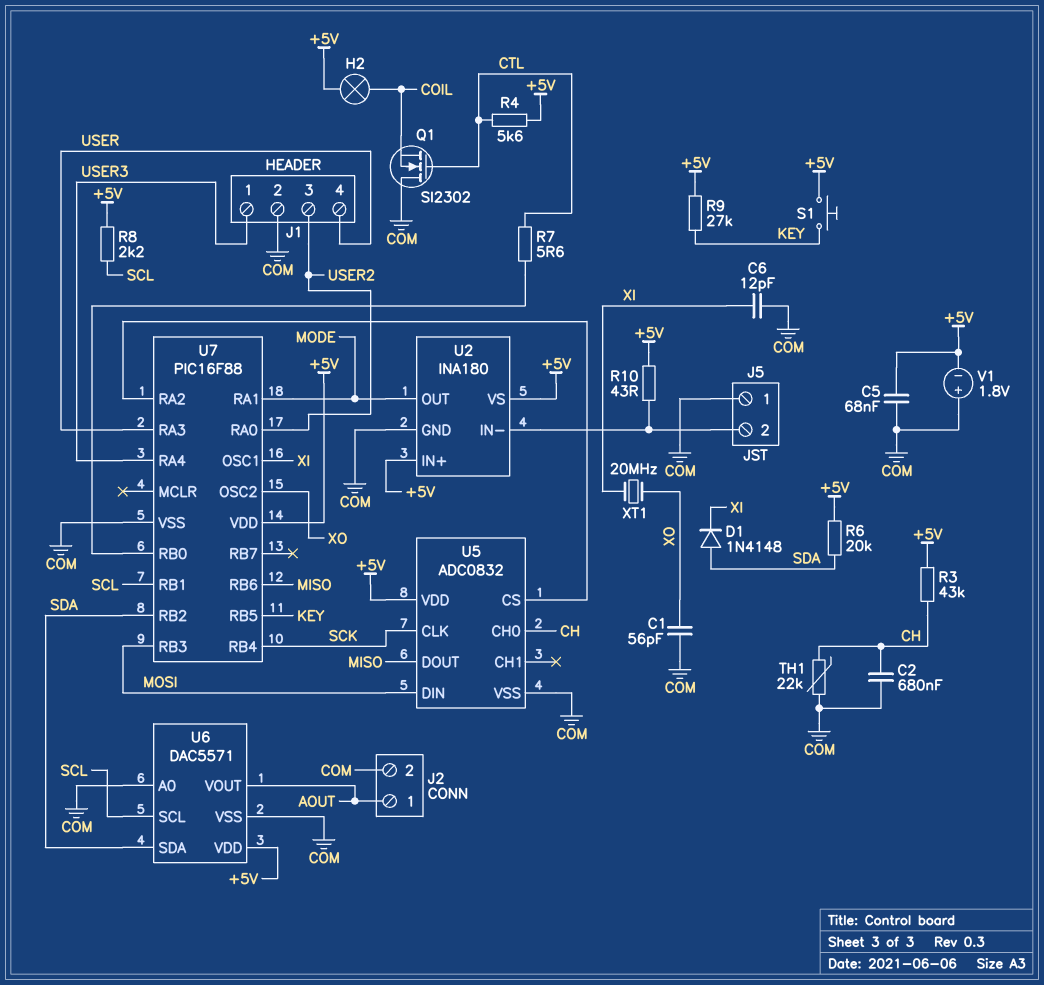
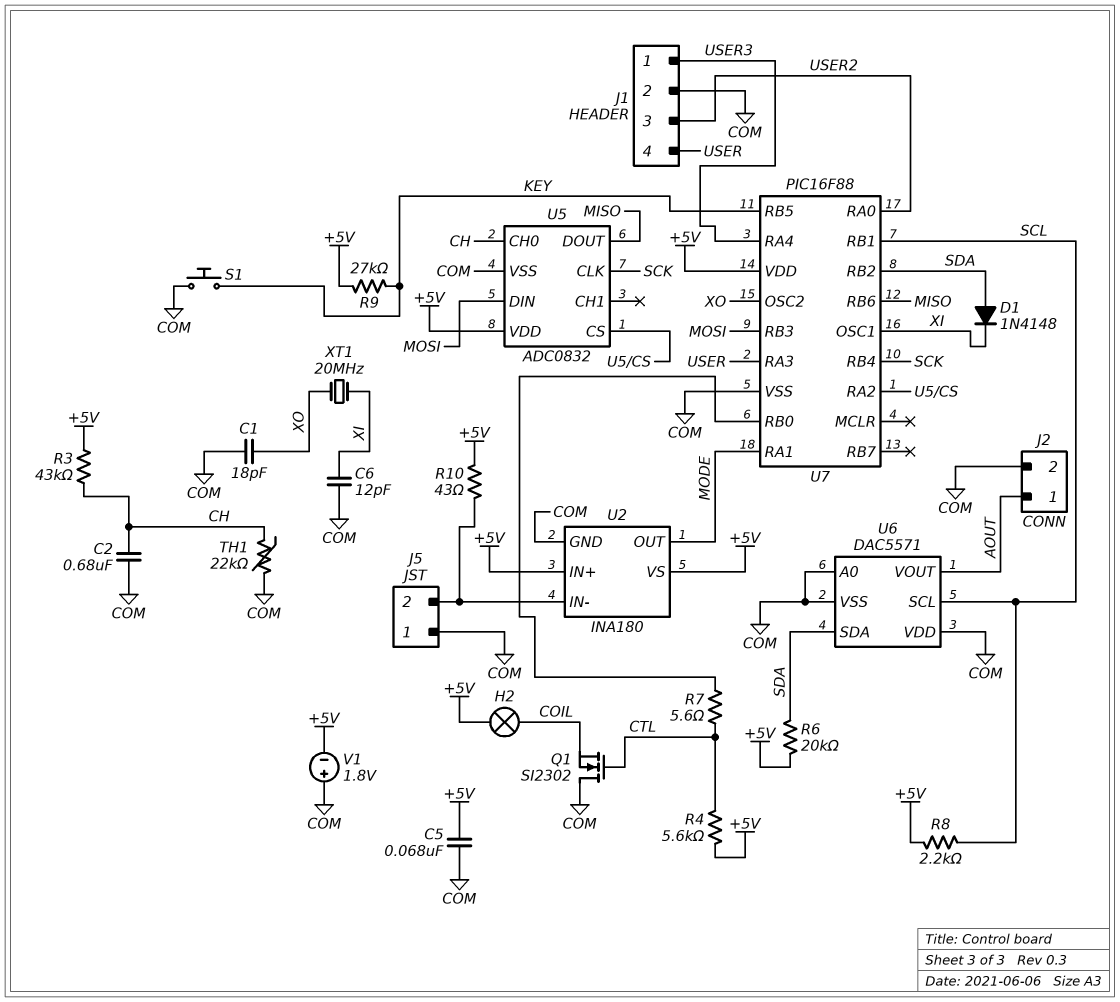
C1: 56pF (COM, XO) -> 18pF (COM, XO)
S1: button (+5V, KEY) -> button (COM, KEY)
U6 pin VDD: +5V -> COM

